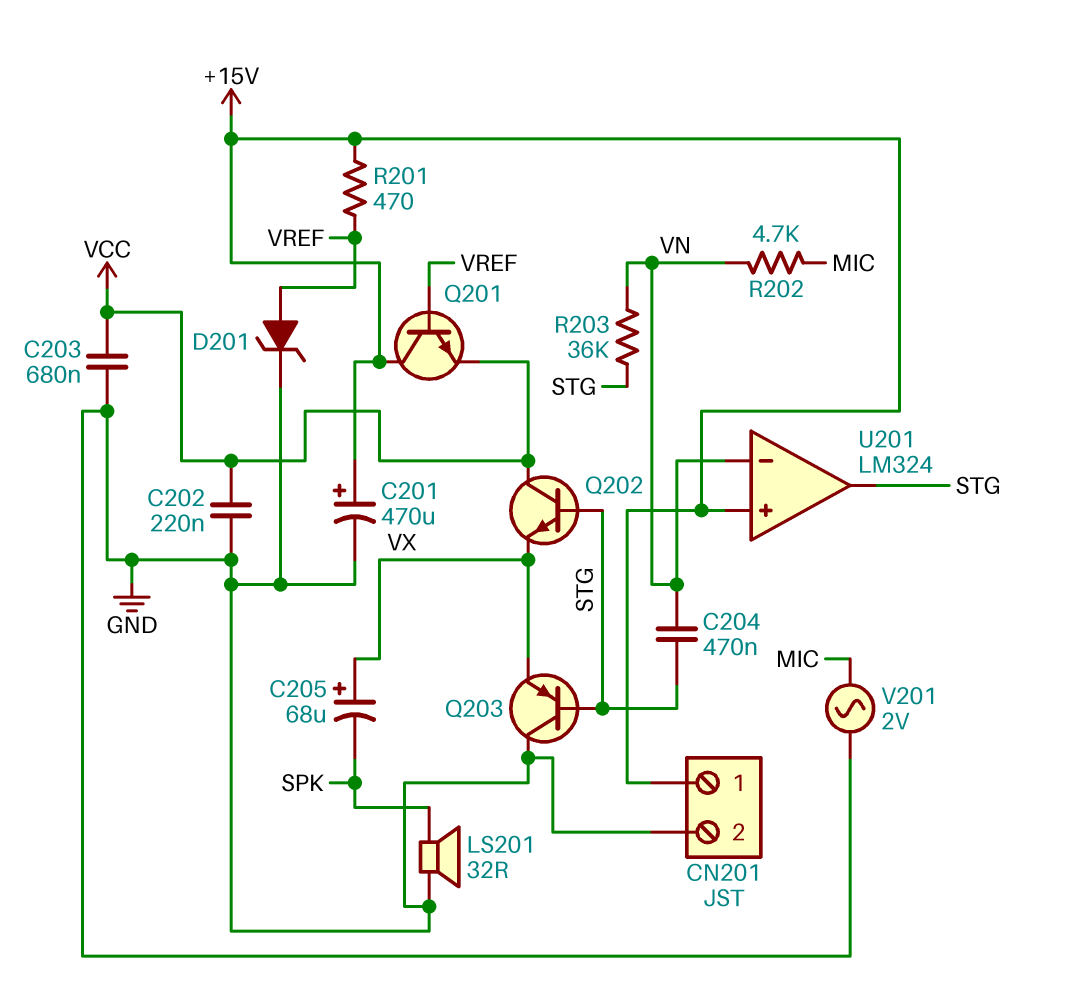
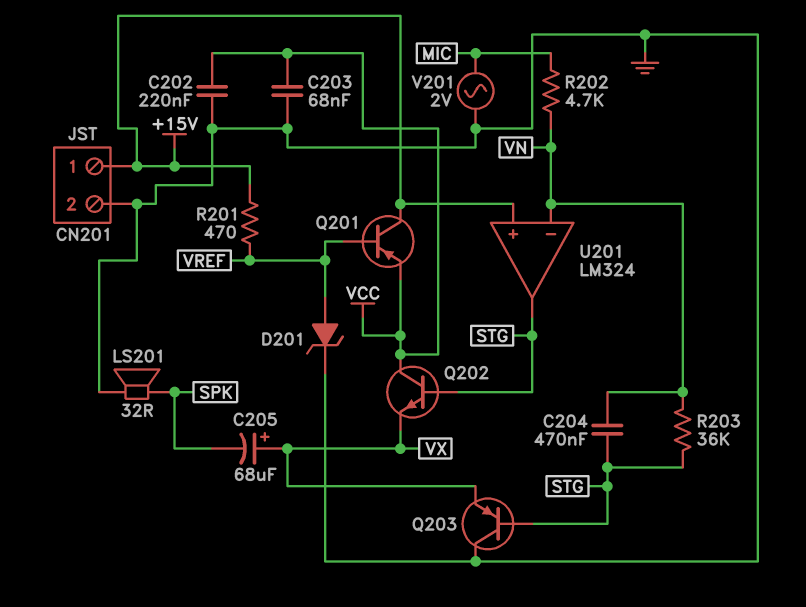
C201: 470uF (plus +15V, minus GND) -> none
C203: 680nF (GND, VCC) -> 68nF (GND, VCC)
Q201: NPN (B VREF, C +15V, E VCC) -> PNP (B VREF, C +15V, E VCC)

